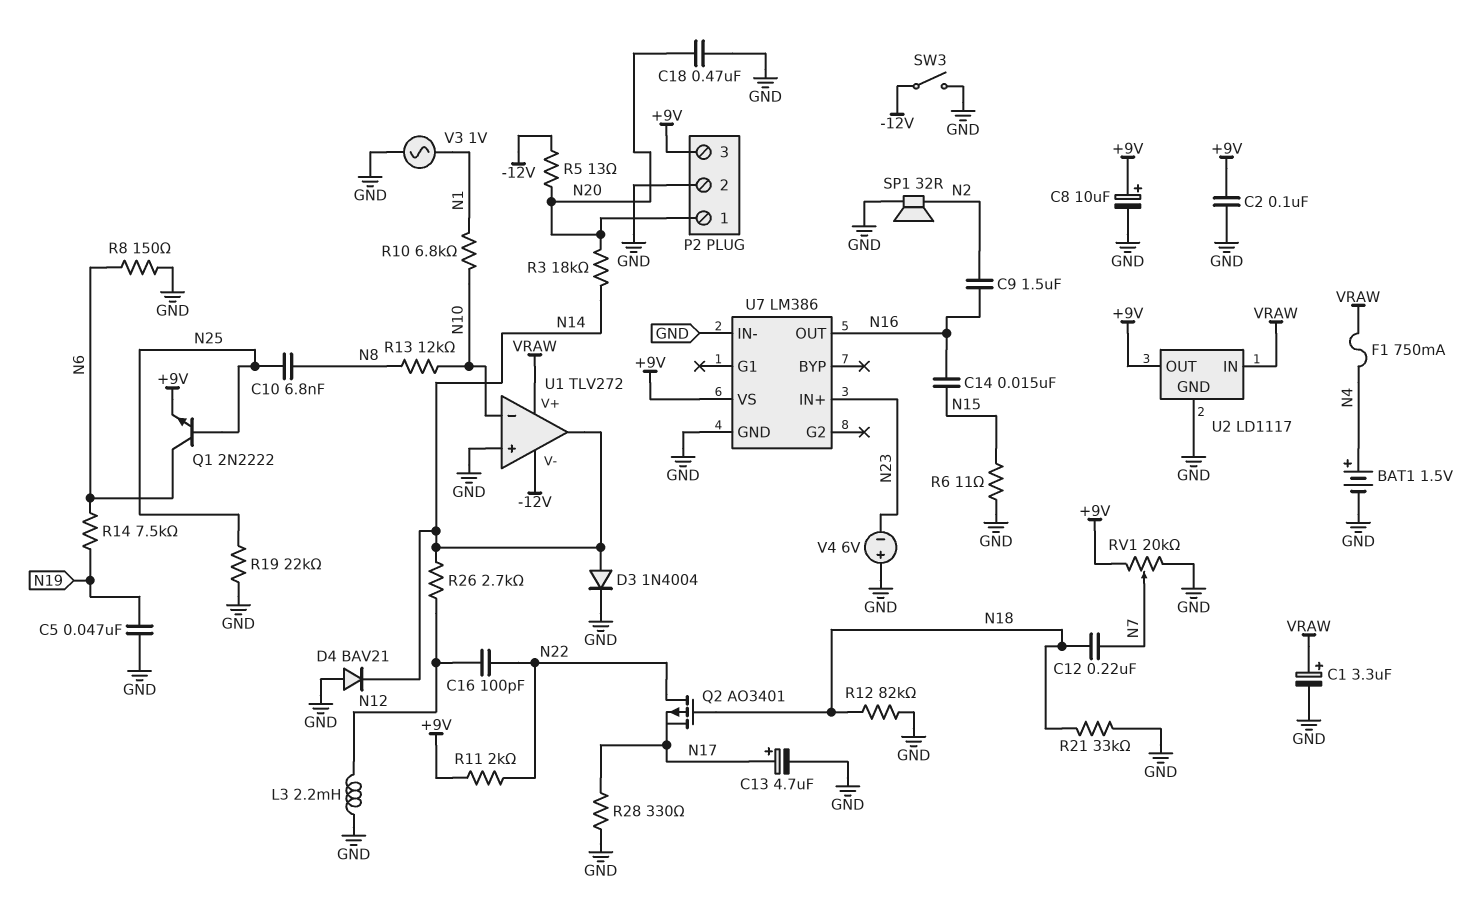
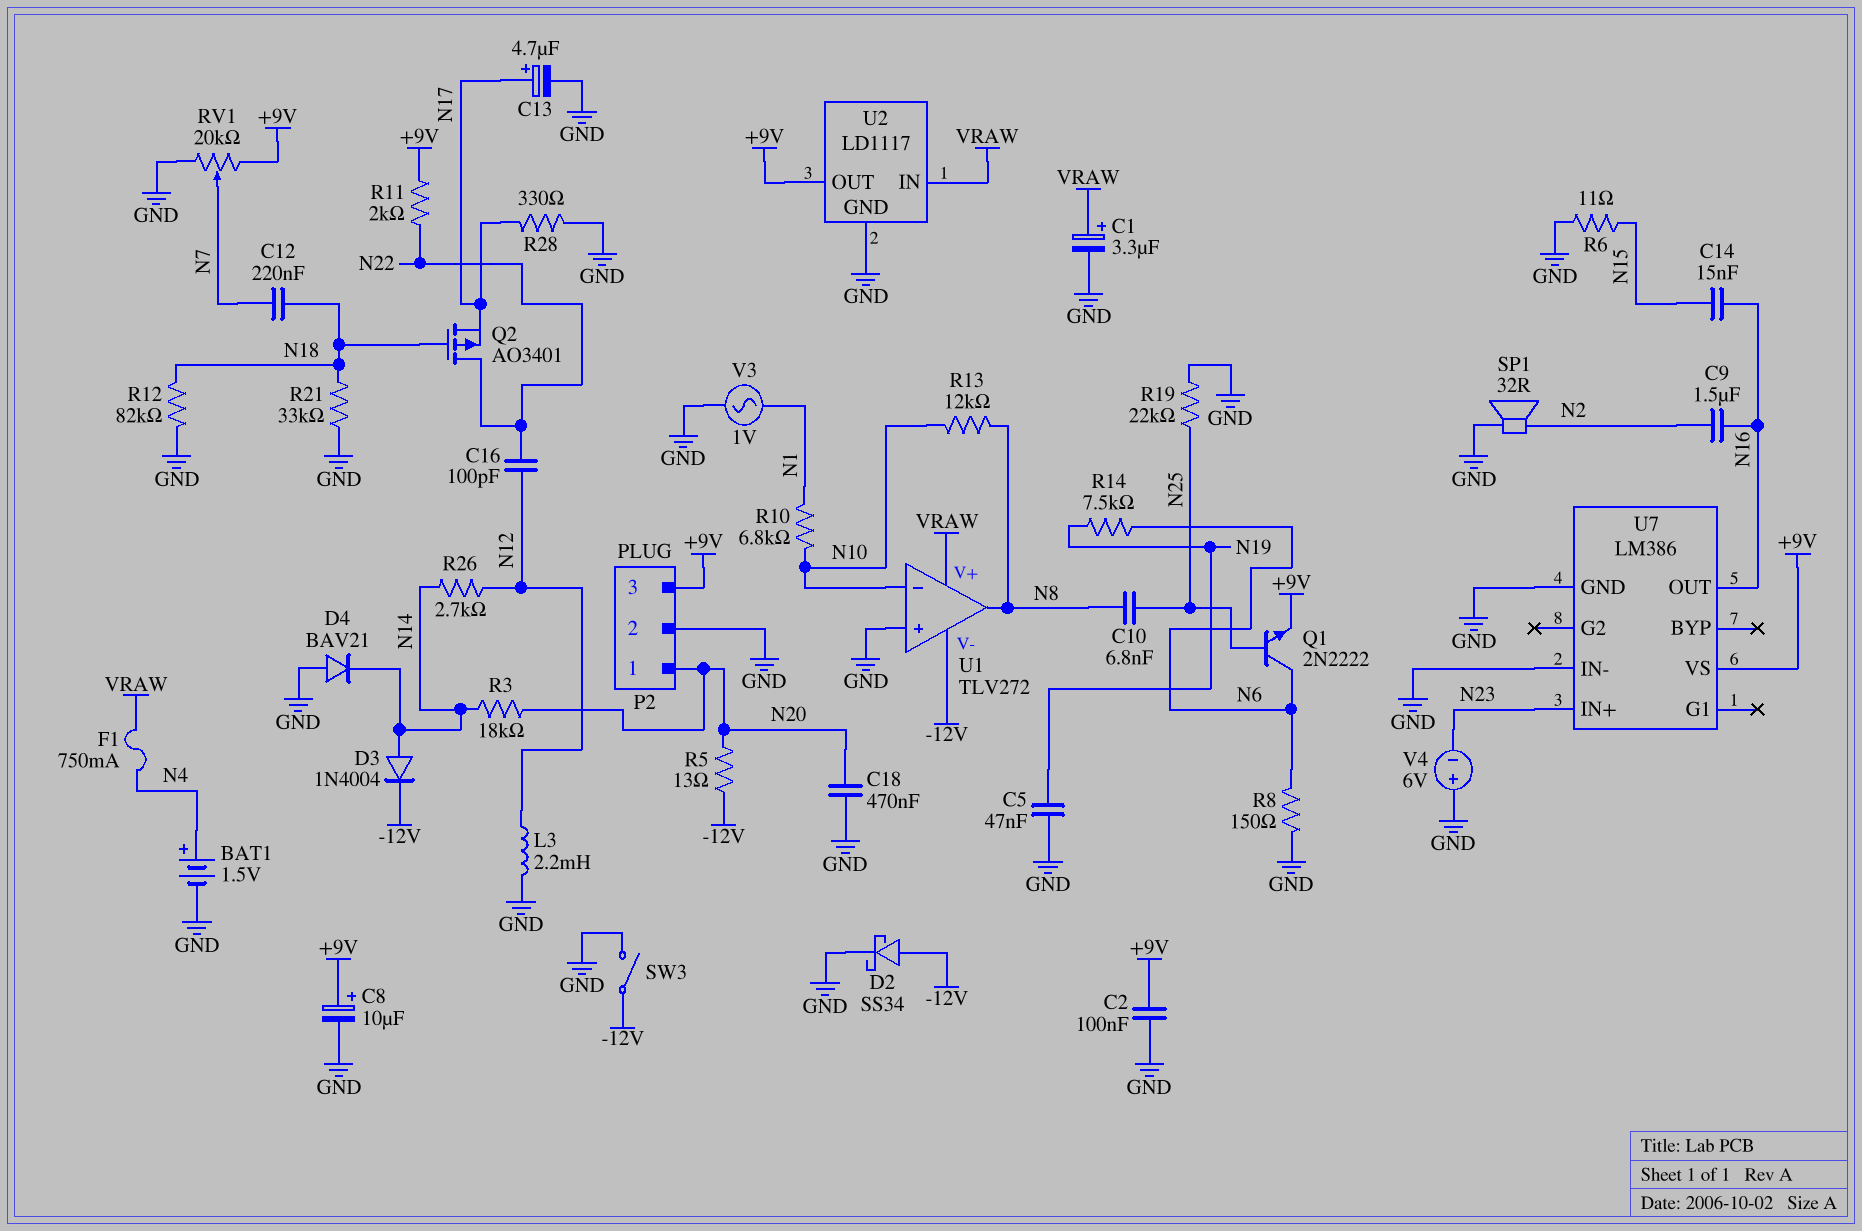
D2: none -> schottky SS34 (A -12V, K GND)
D3: diode 1N4004 (A N14, K GND) -> diode 1N4004 (A N14, K -12V)
U1 pin out: N14 -> N8

